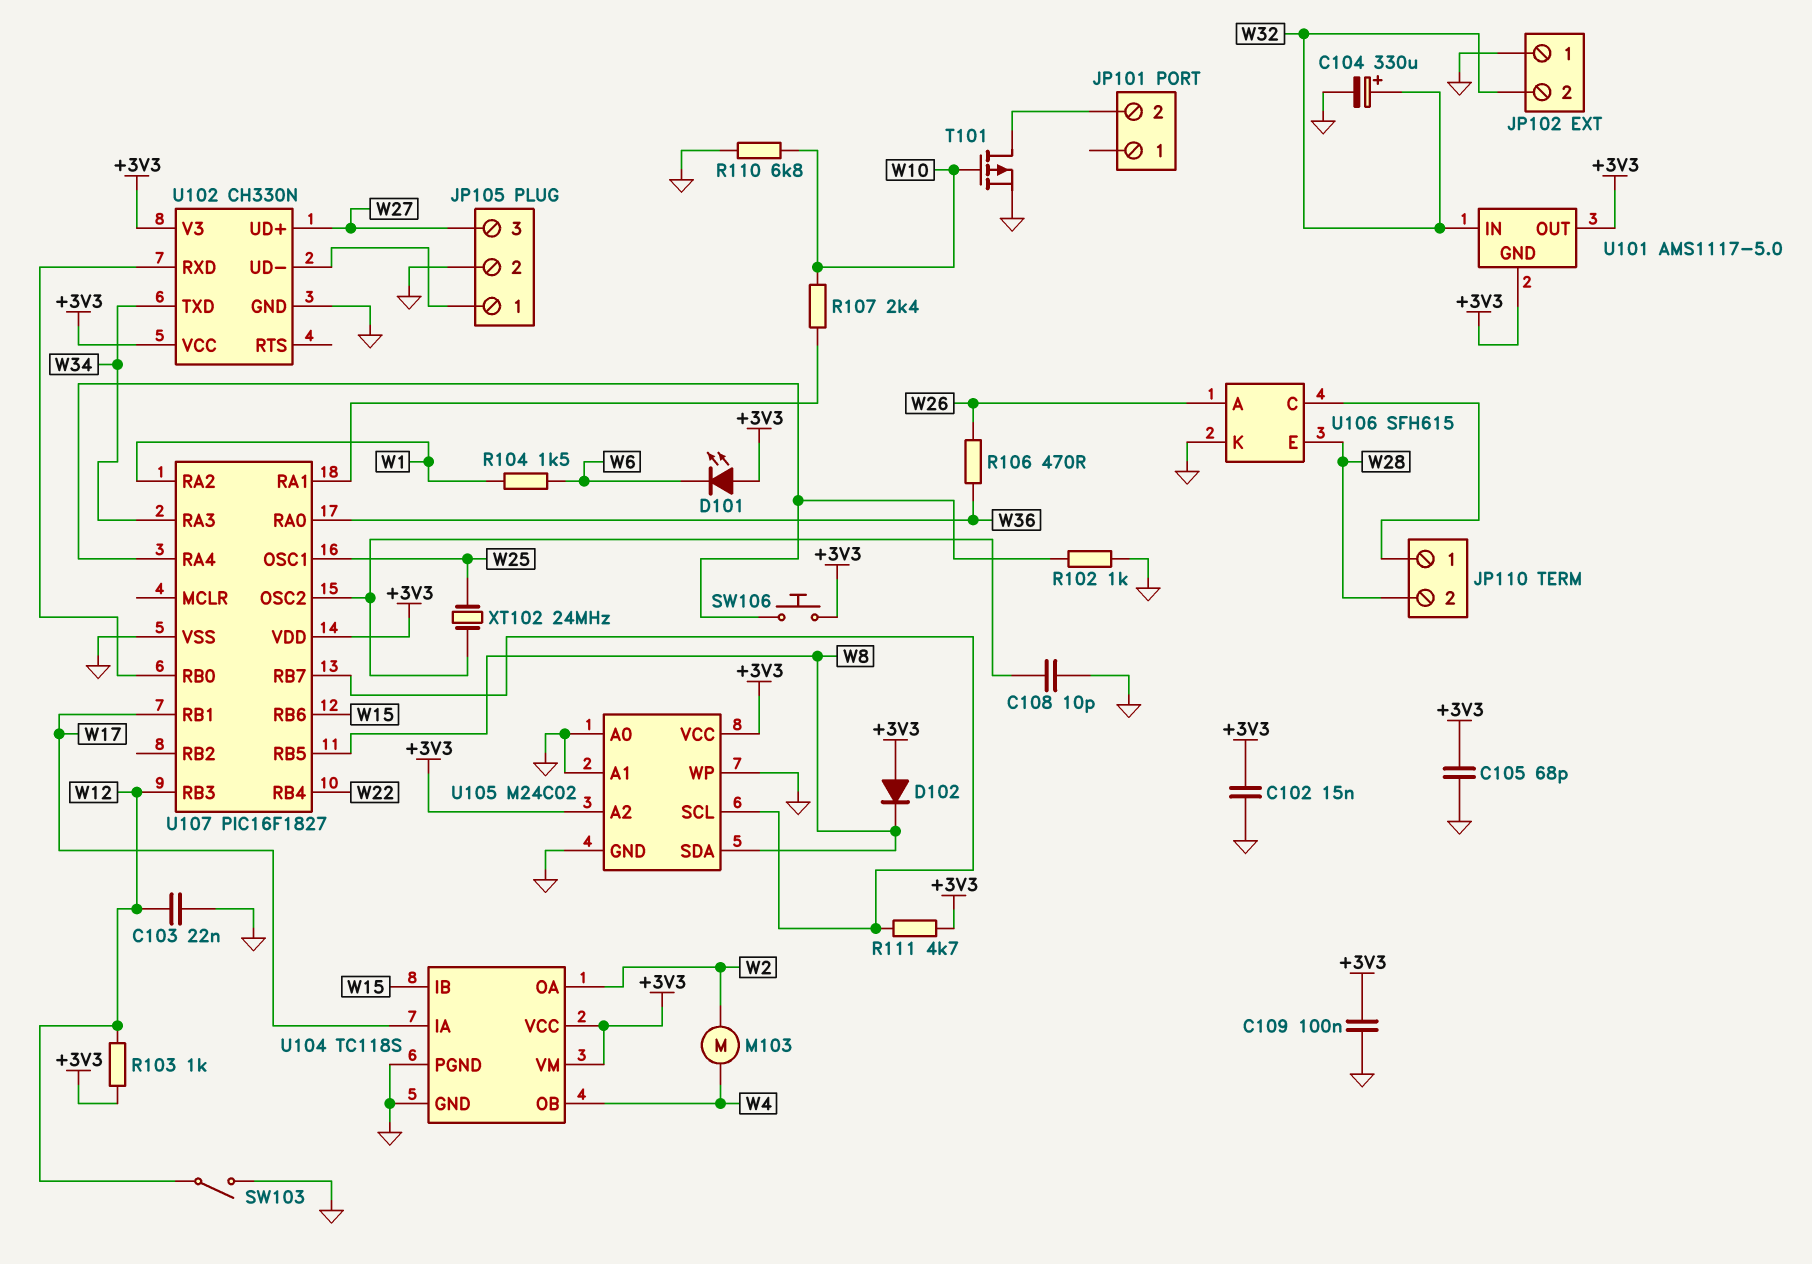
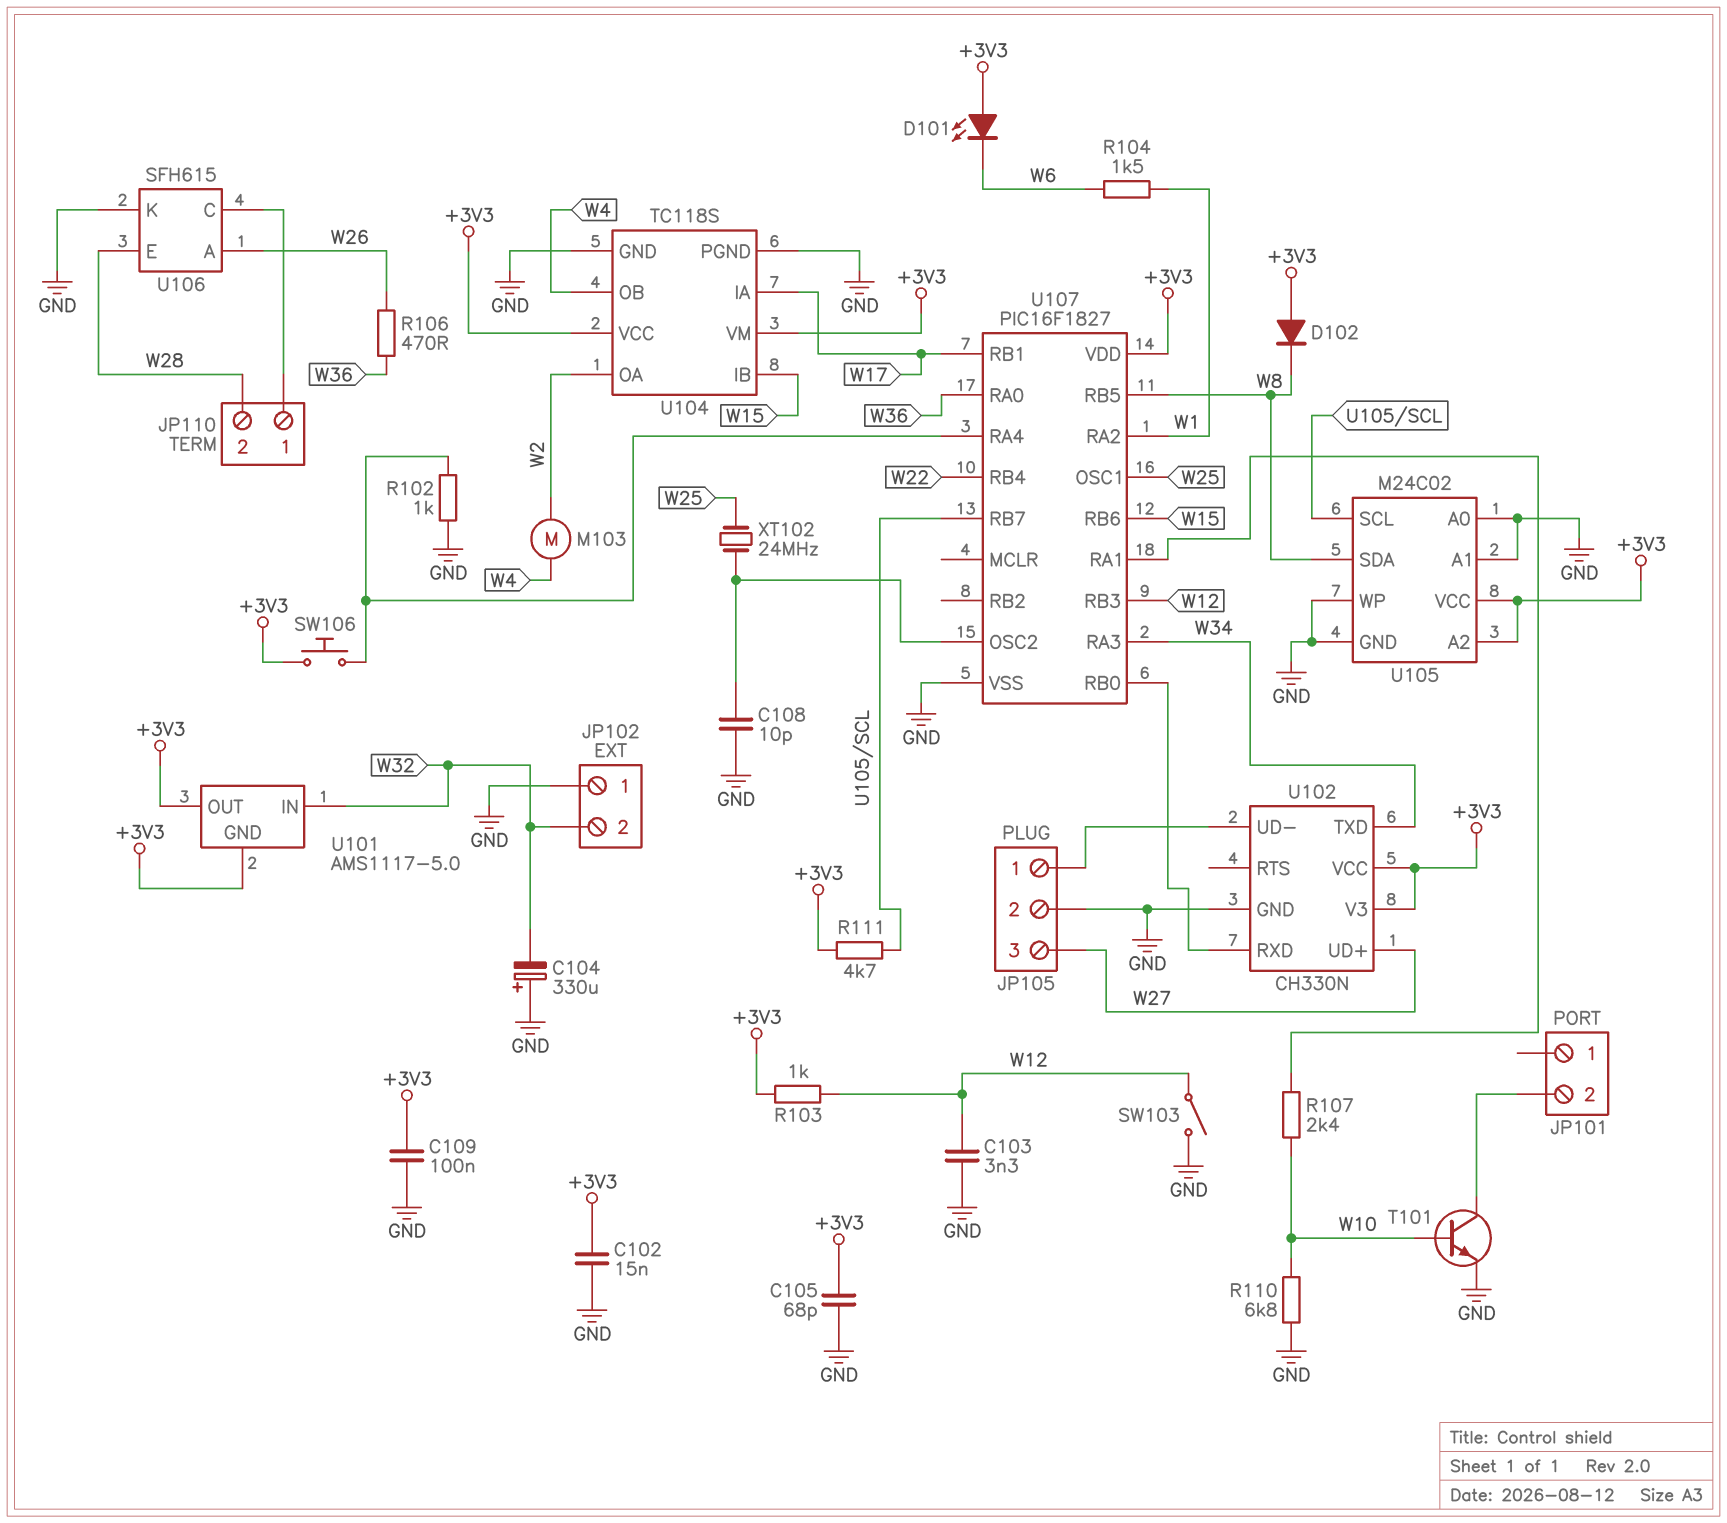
C103: 22nF (GND, W12) -> 3.3nF (GND, W12)
C104: 330uF (plus W32, minus GND) -> 330uF (plus GND, minus W32)
T101: PMOS (G W10, D JP101/2, S GND) -> NPN (B W10, C JP101/2, E GND)

